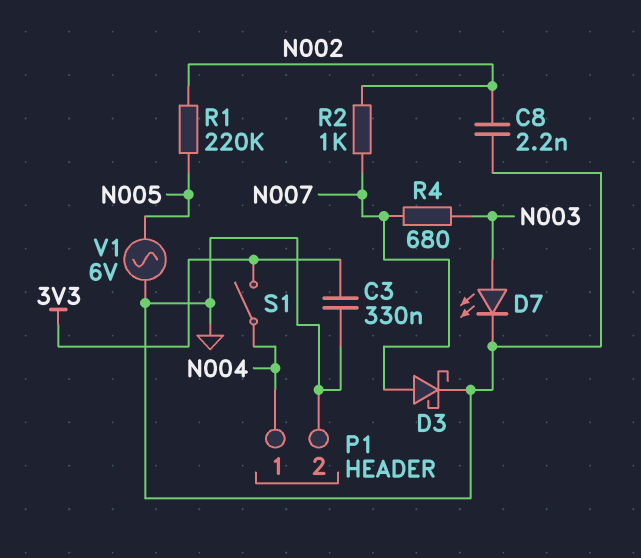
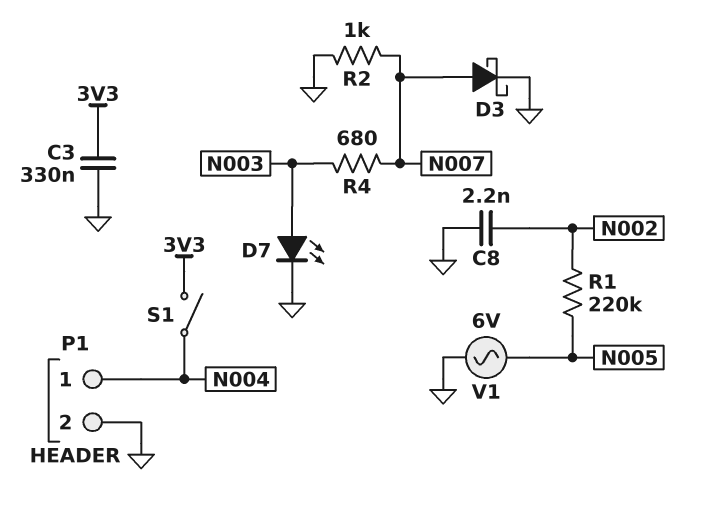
R2: 1k (N002, N007) -> 1k (GND, N007)

